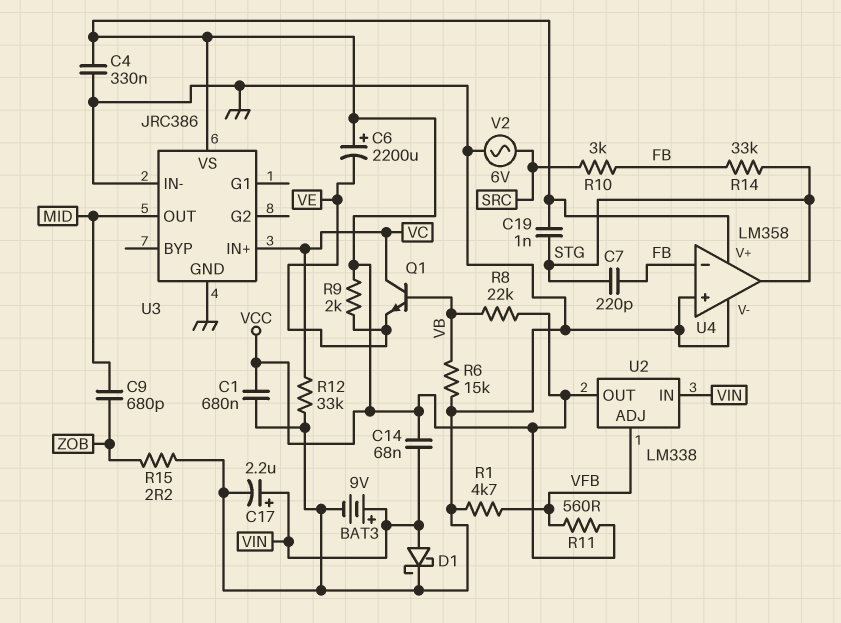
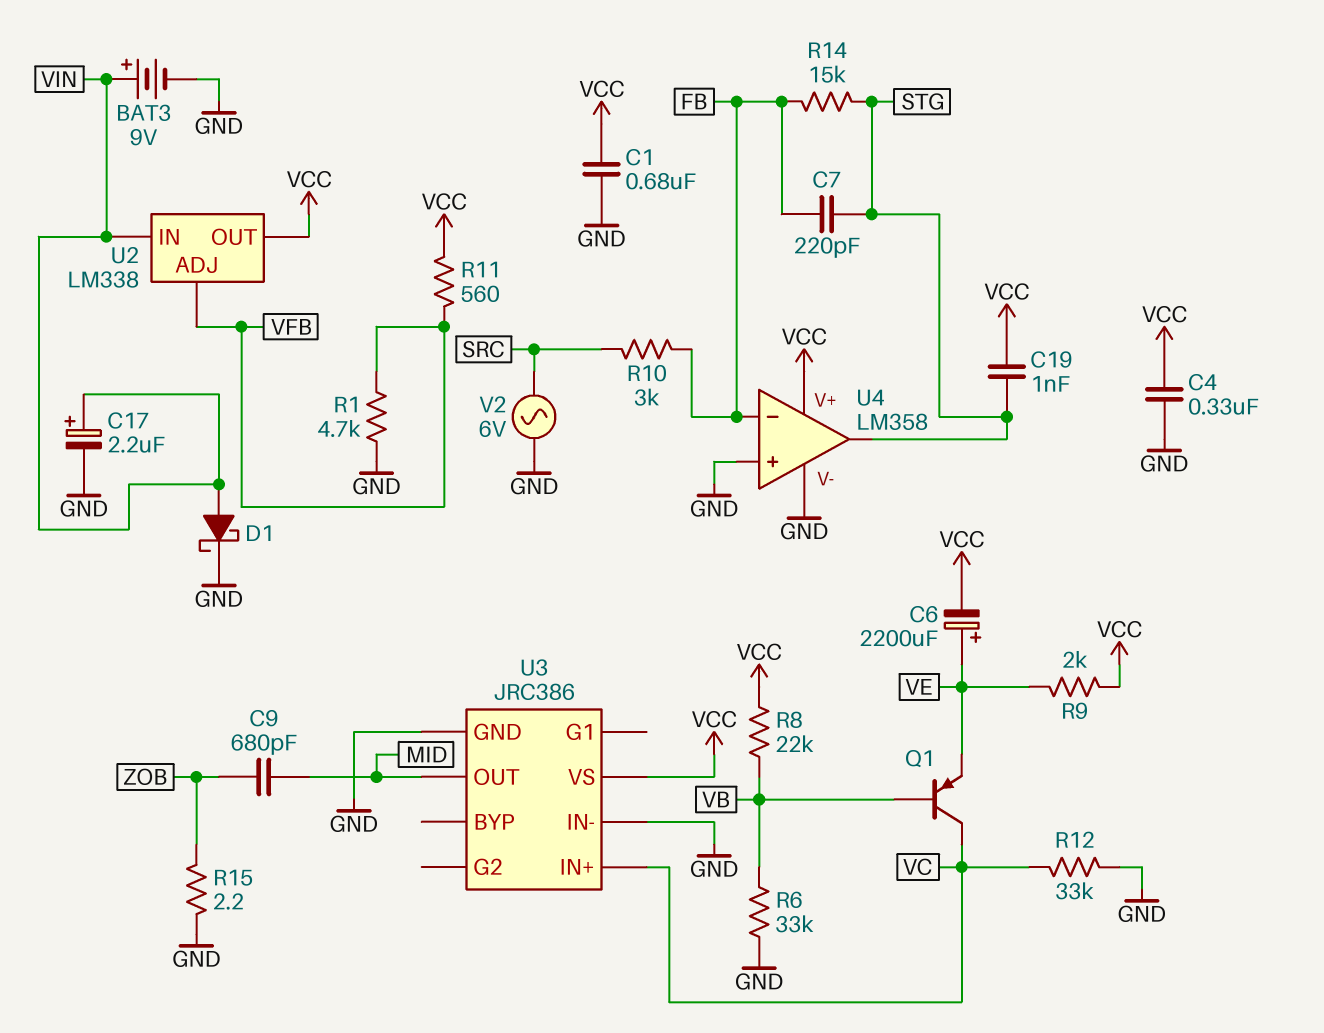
C6: 2200uF (plus VCC, minus VE) -> 2200uF (plus VE, minus VCC)
C14: 68nF (VCC, VIN) -> none
Q1: NPN (B VB, C VC, E VE) -> PNP (B VB, C VC, E VE)
R6: 15k (GND, VB) -> 33k (GND, VB)
R14: 33k (FB, STG) -> 15k (FB, STG)

